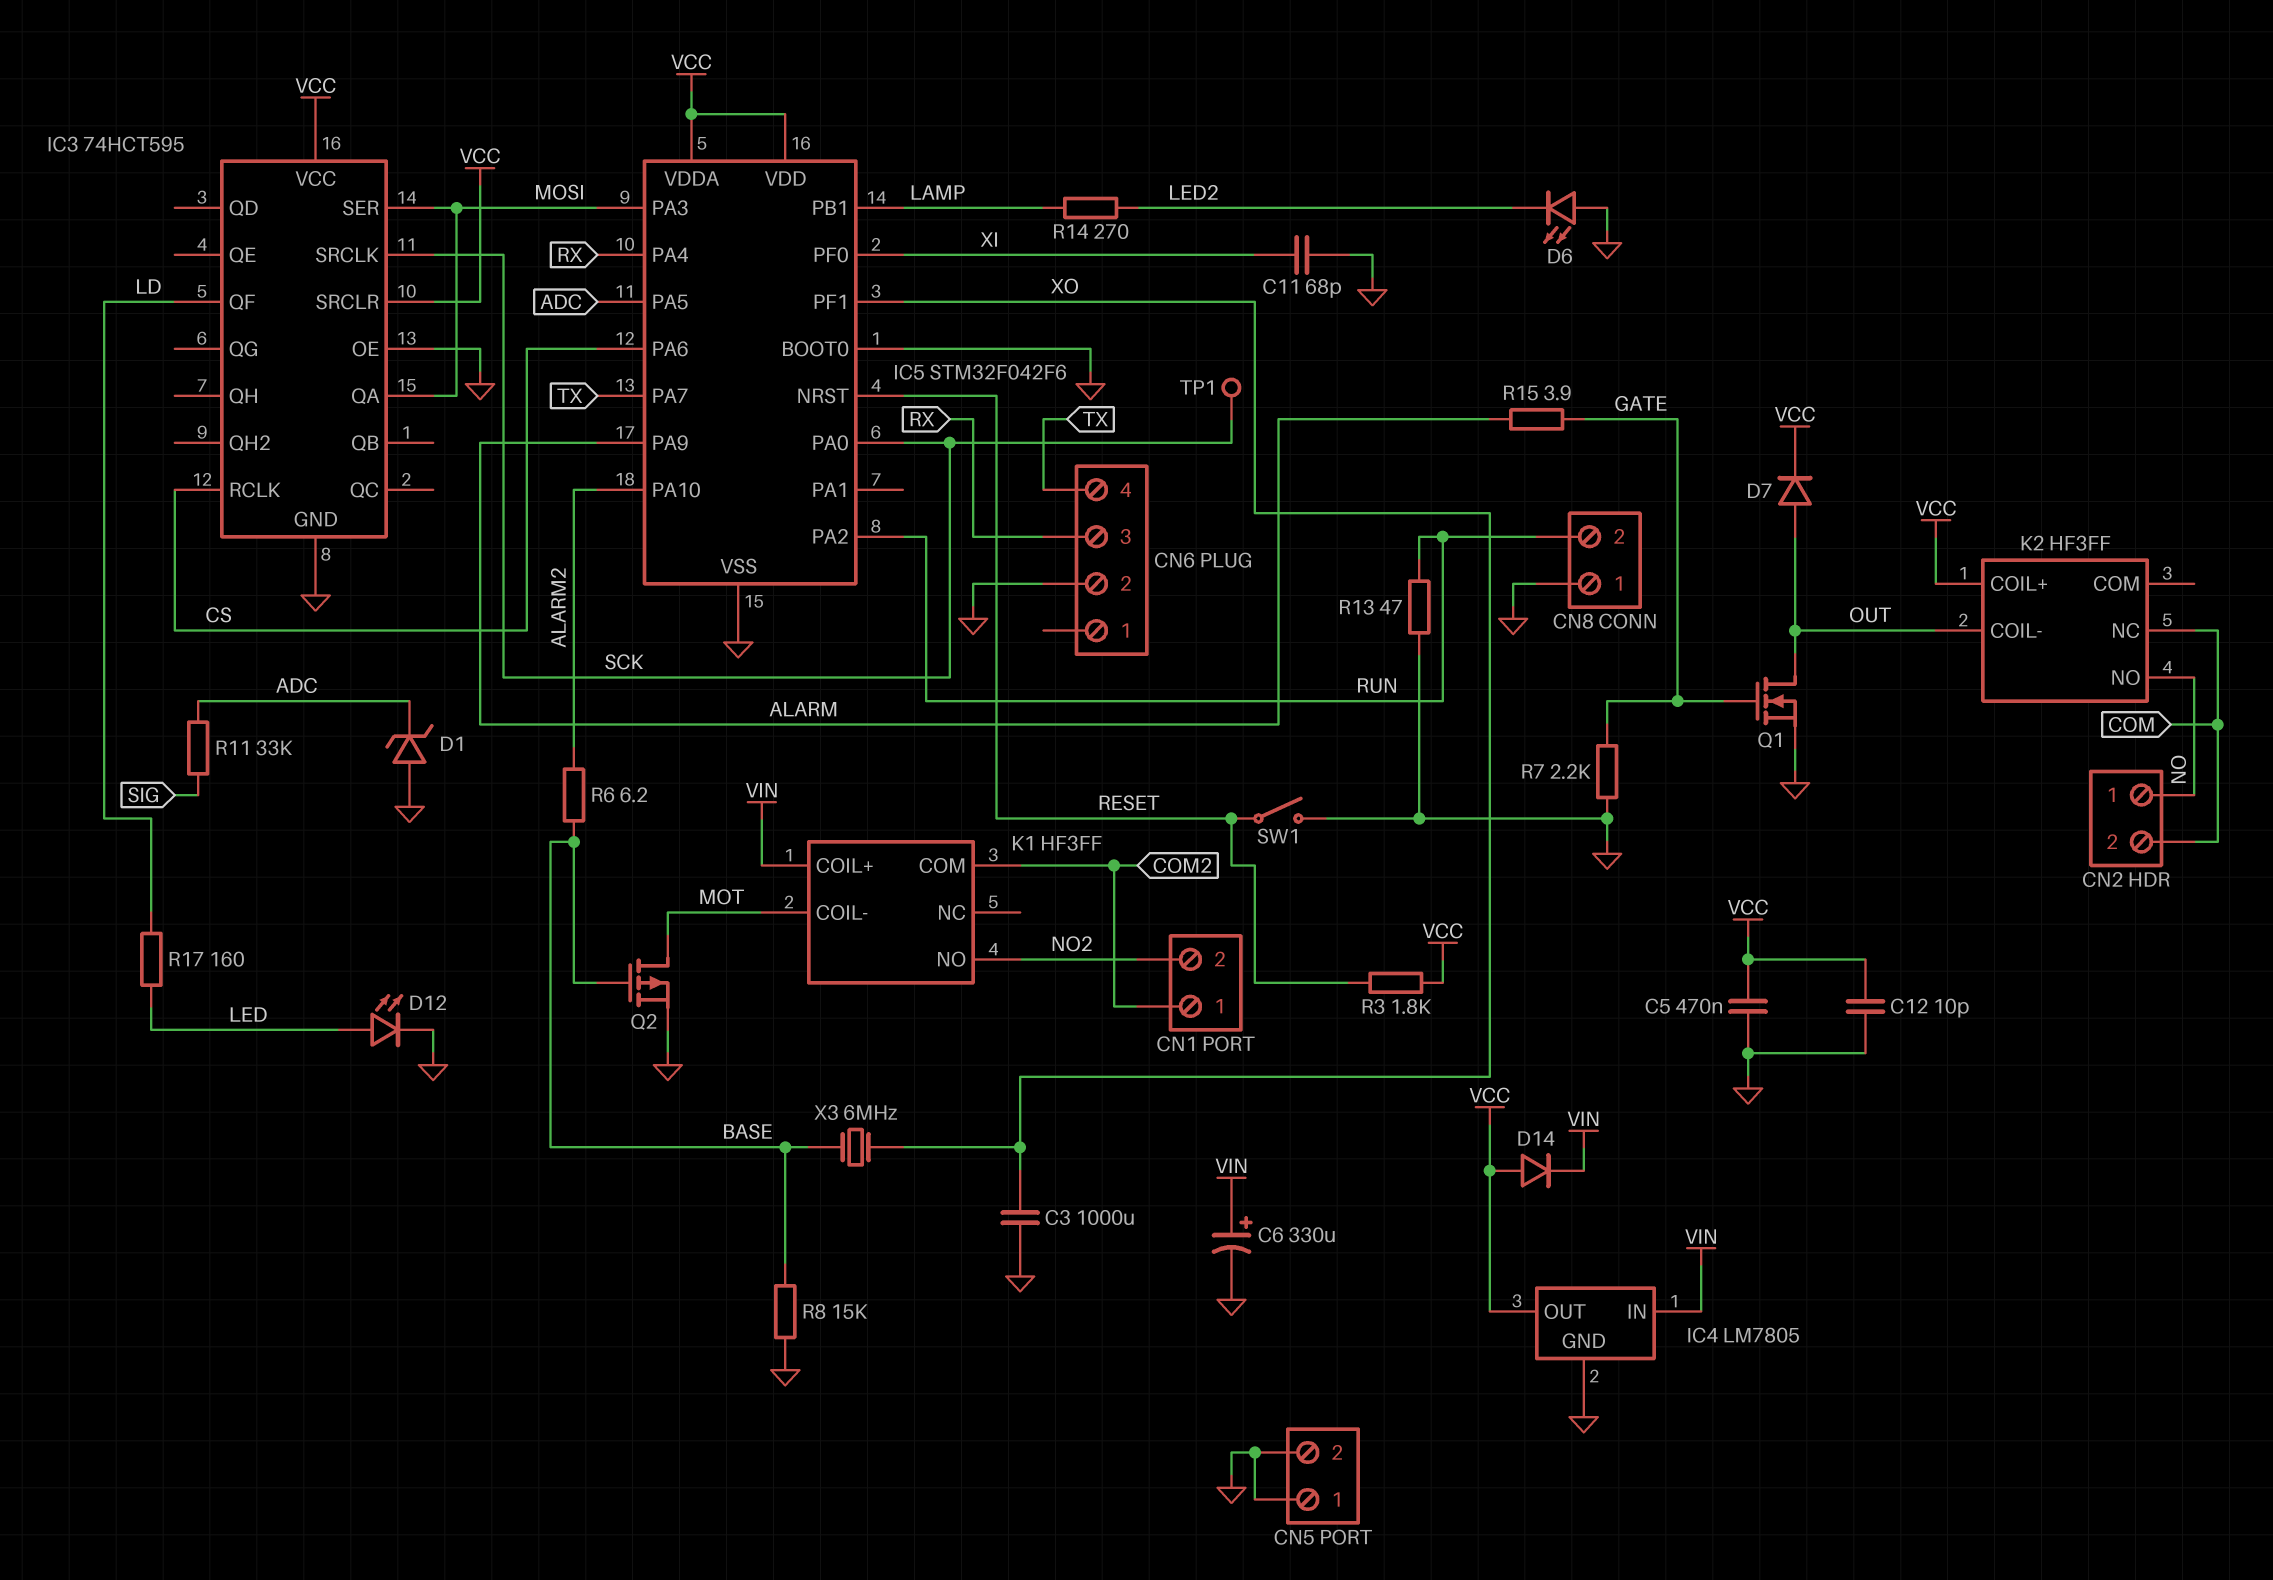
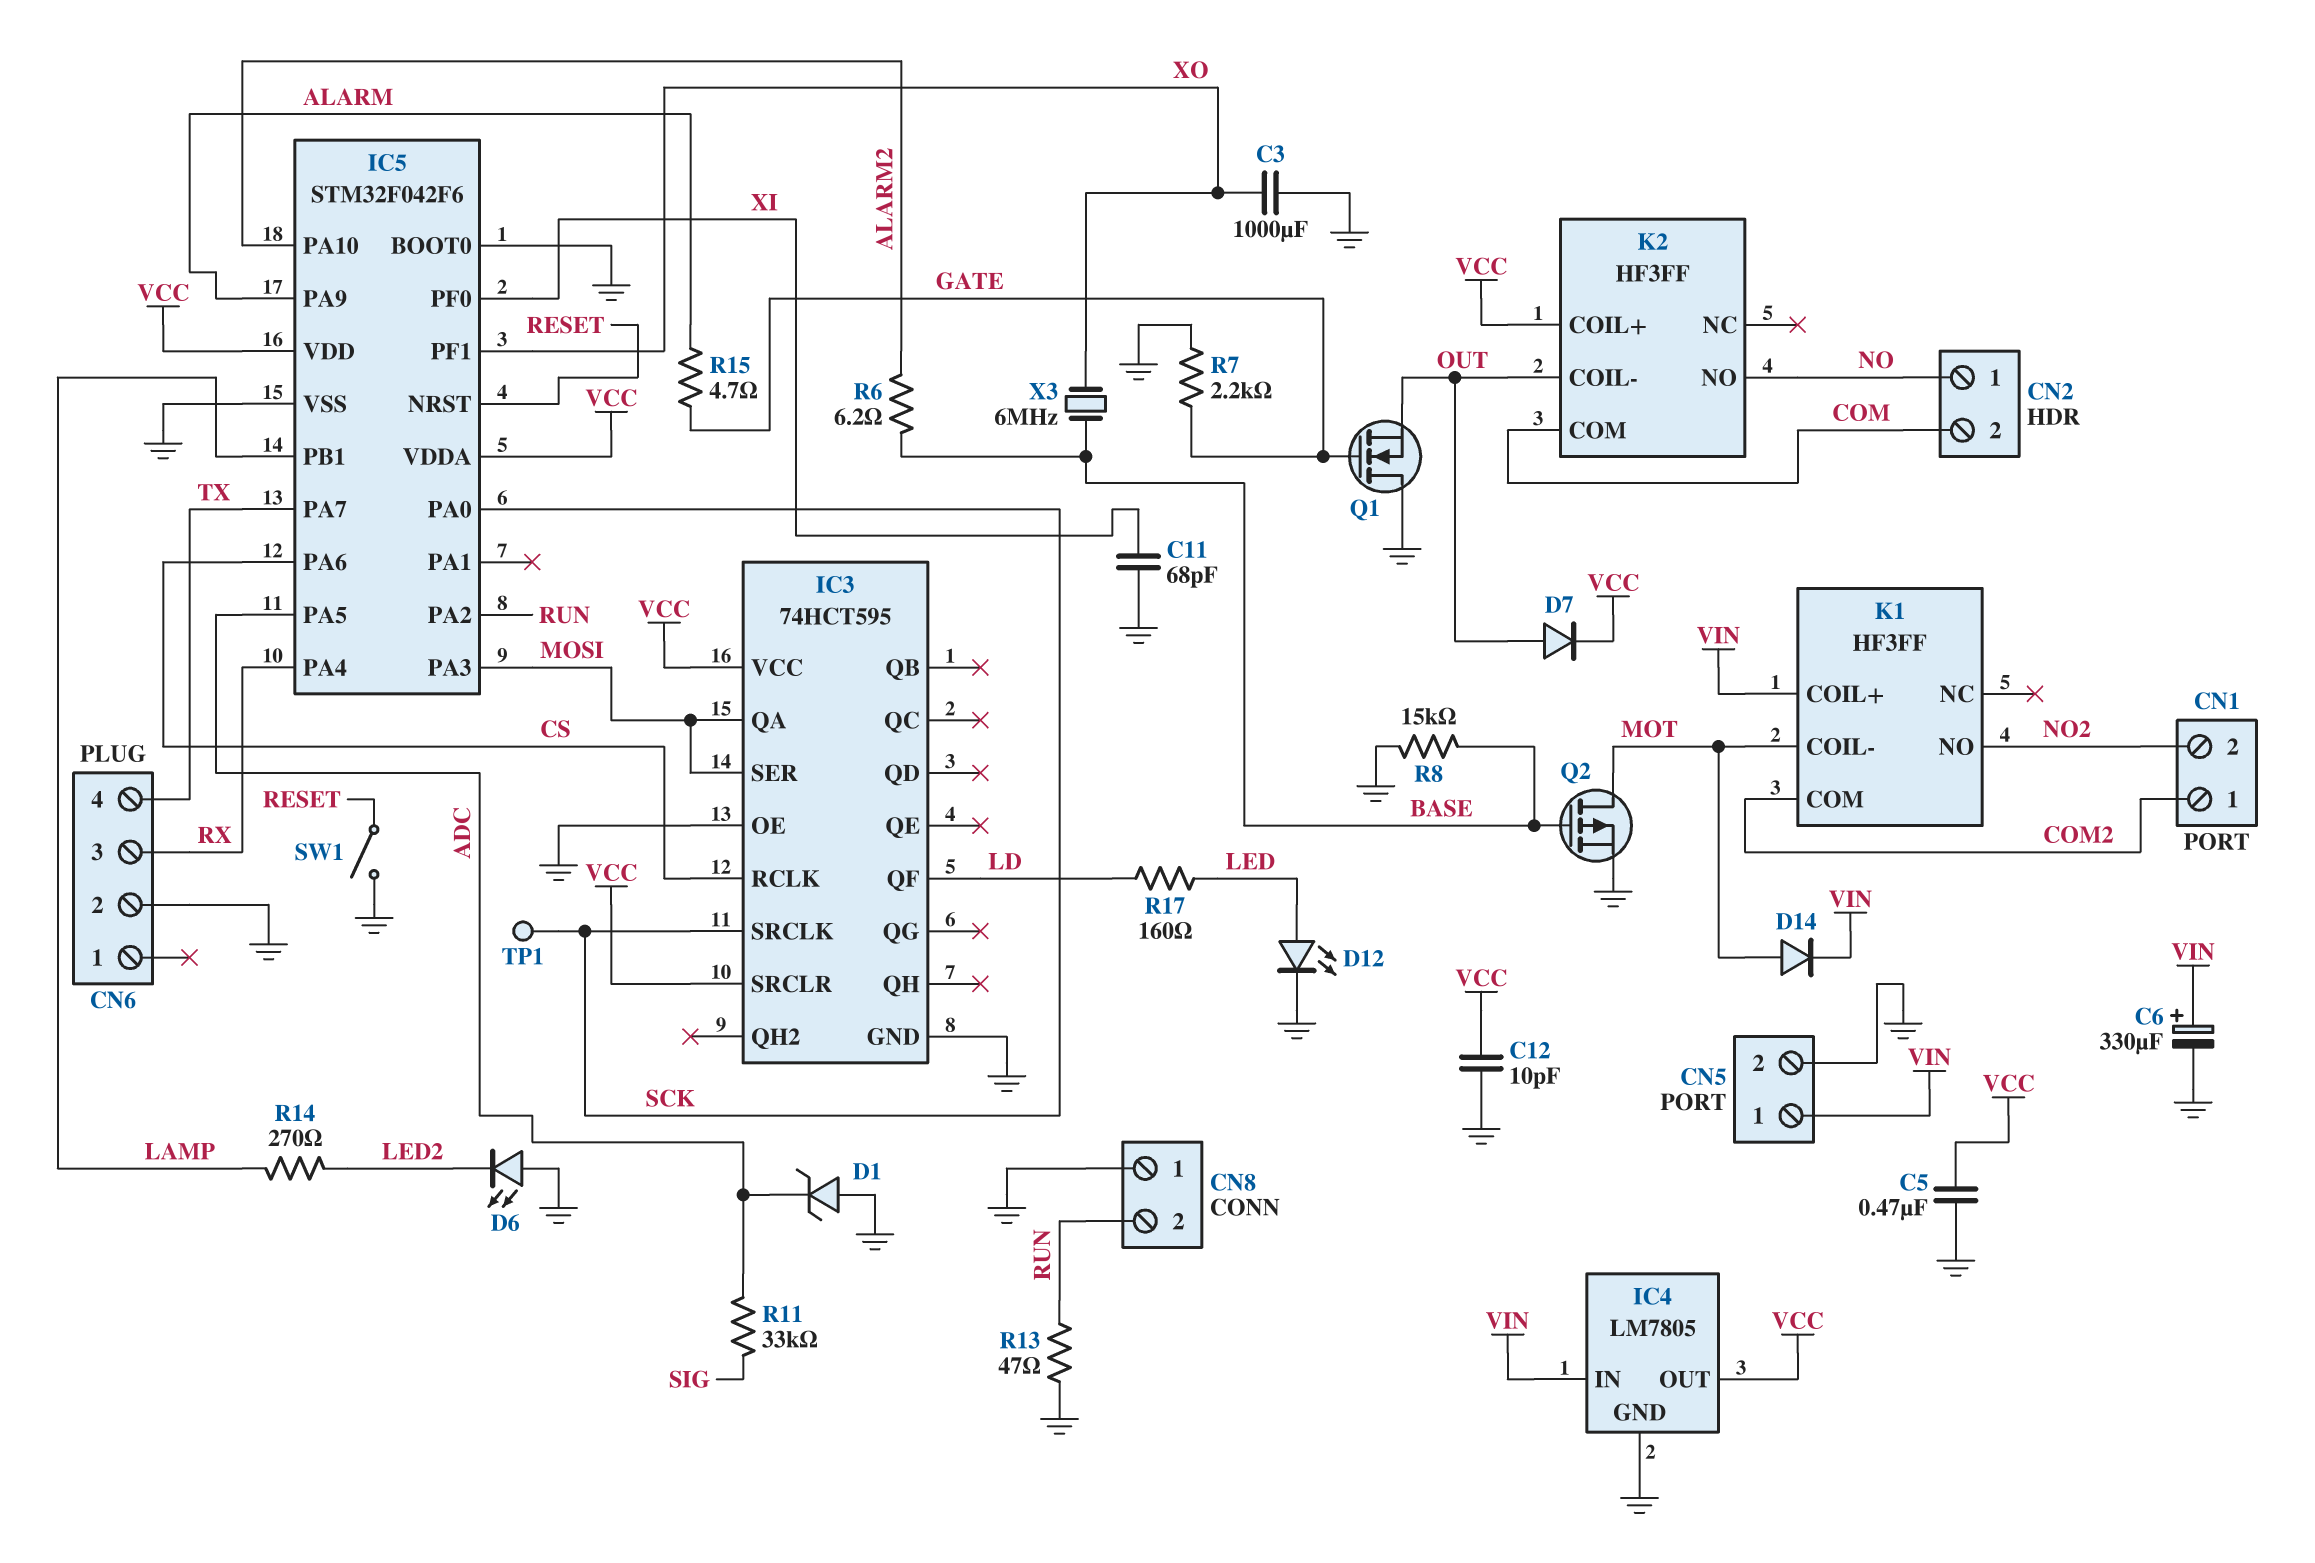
CN5 pin 1: GND -> VIN
D14: diode (A VCC, K VIN) -> diode (A MOT, K VIN)
K2 pin COM: none -> COM
K2 pin NC: COM -> none
Q1: NMOS (G GATE, D OUT, S GND) -> NMOS (G GATE, D GND, S OUT)
R3: 1.8k (RESET, VCC) -> none
R15: 3.9 (ALARM, GATE) -> 4.7 (ALARM, GATE)

